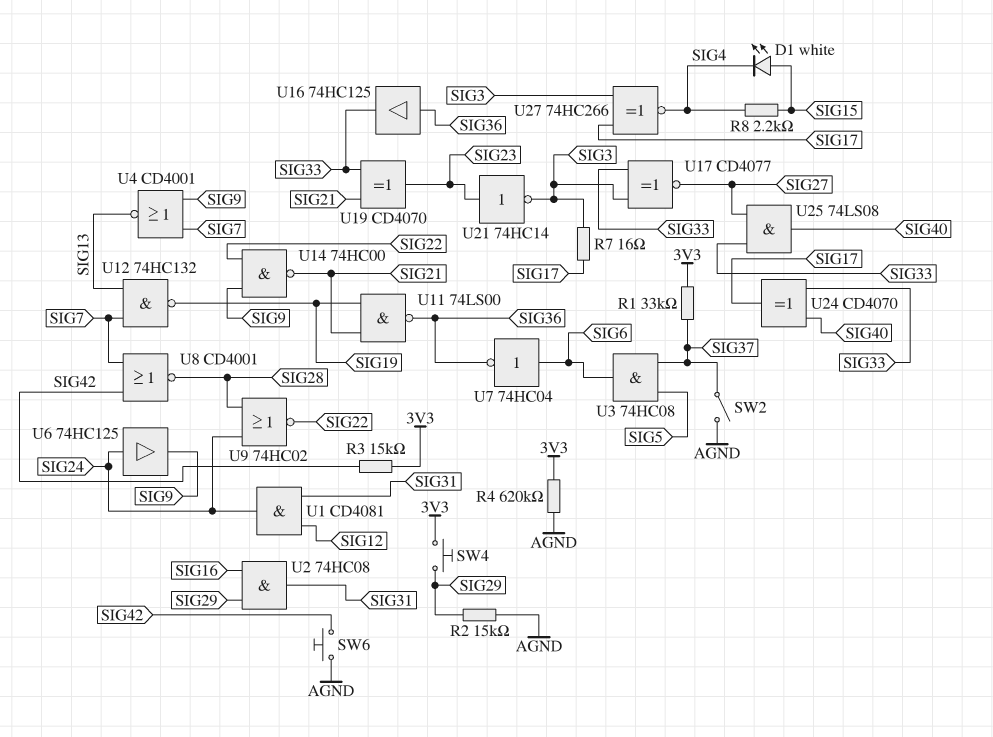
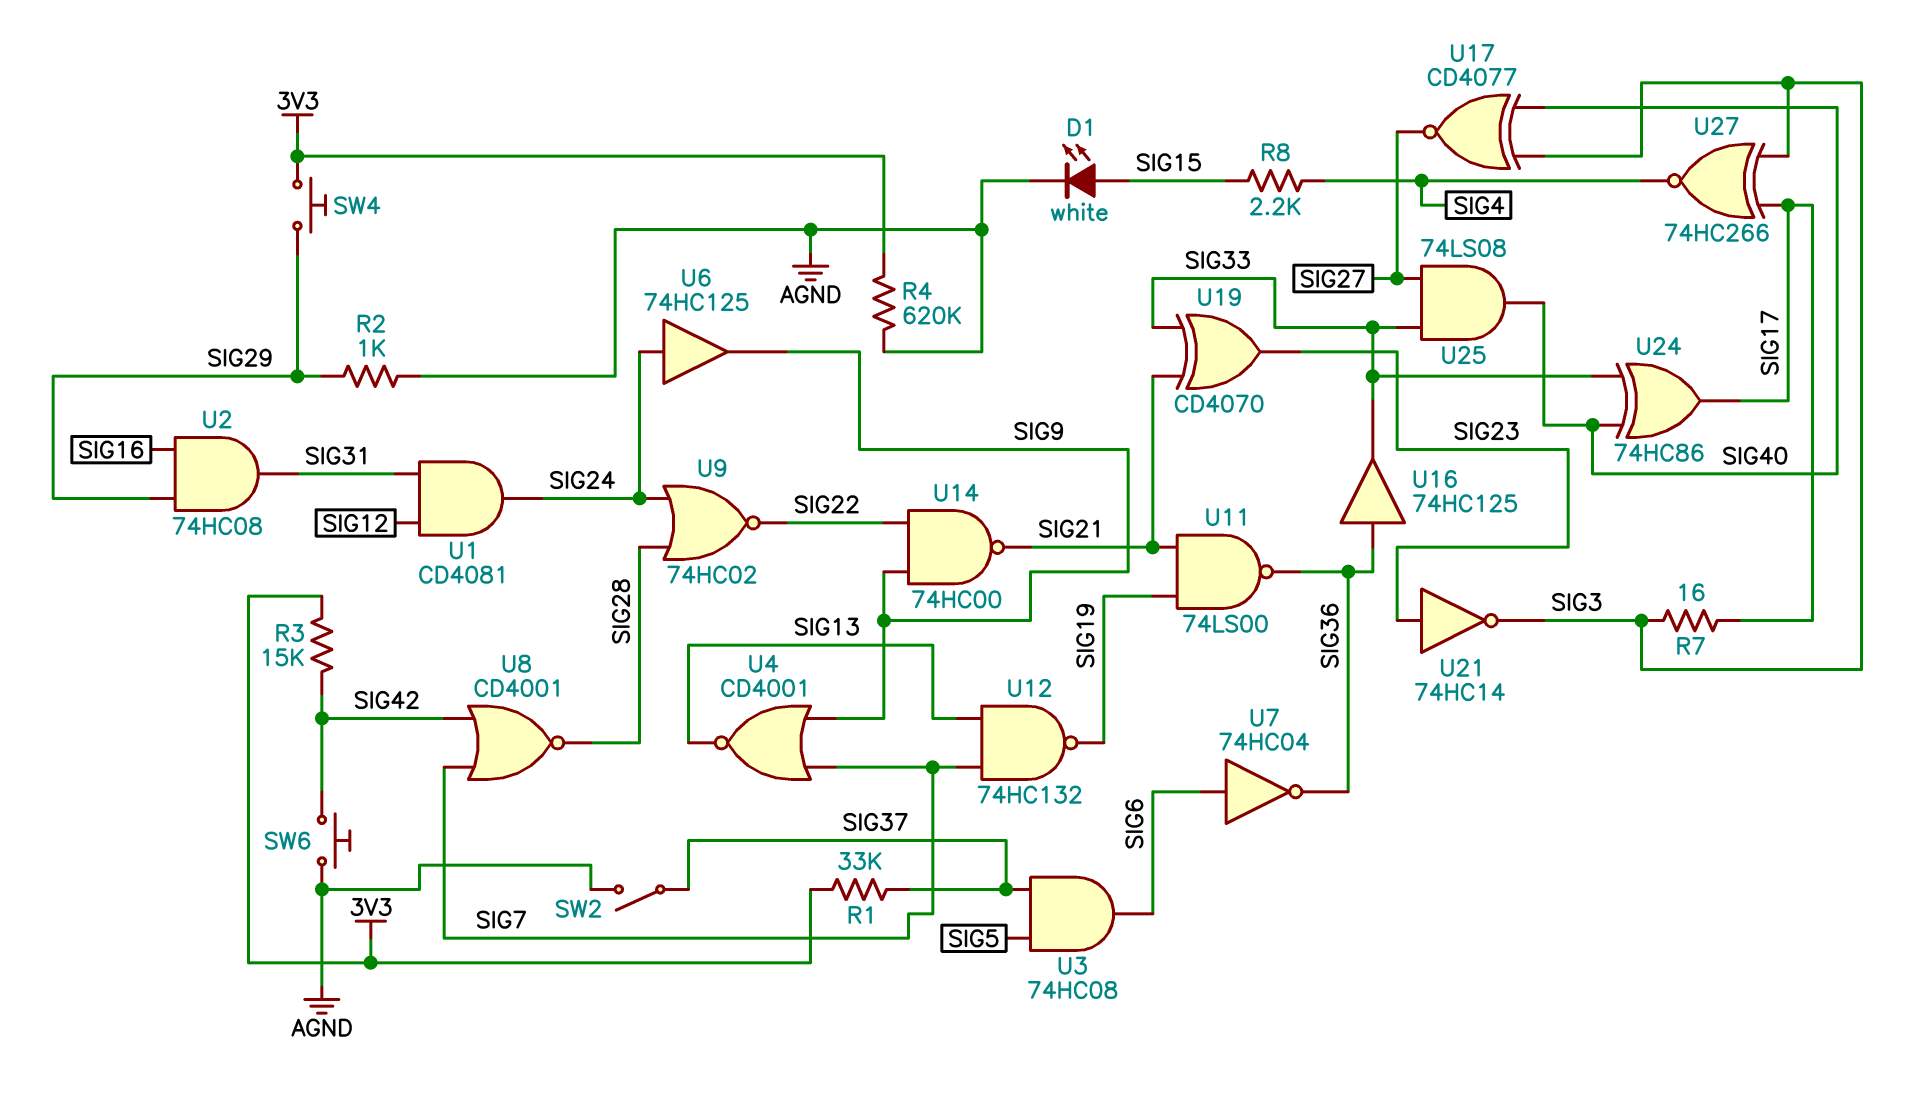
D1: LED white (A SIG15, K SIG4) -> LED white (A SIG15, K AGND)
R2: 15k (AGND, SIG29) -> 1k (AGND, SIG29)
U17: XNOR CD4077 (in SIG3, in SIG33, out SIG27) -> XNOR CD4077 (in SIG3, in SIG40, out SIG27)
U24: XOR CD4070 (in SIG33, in SIG40, out SIG17) -> XOR 74HC86 (in SIG33, in SIG40, out SIG17)

